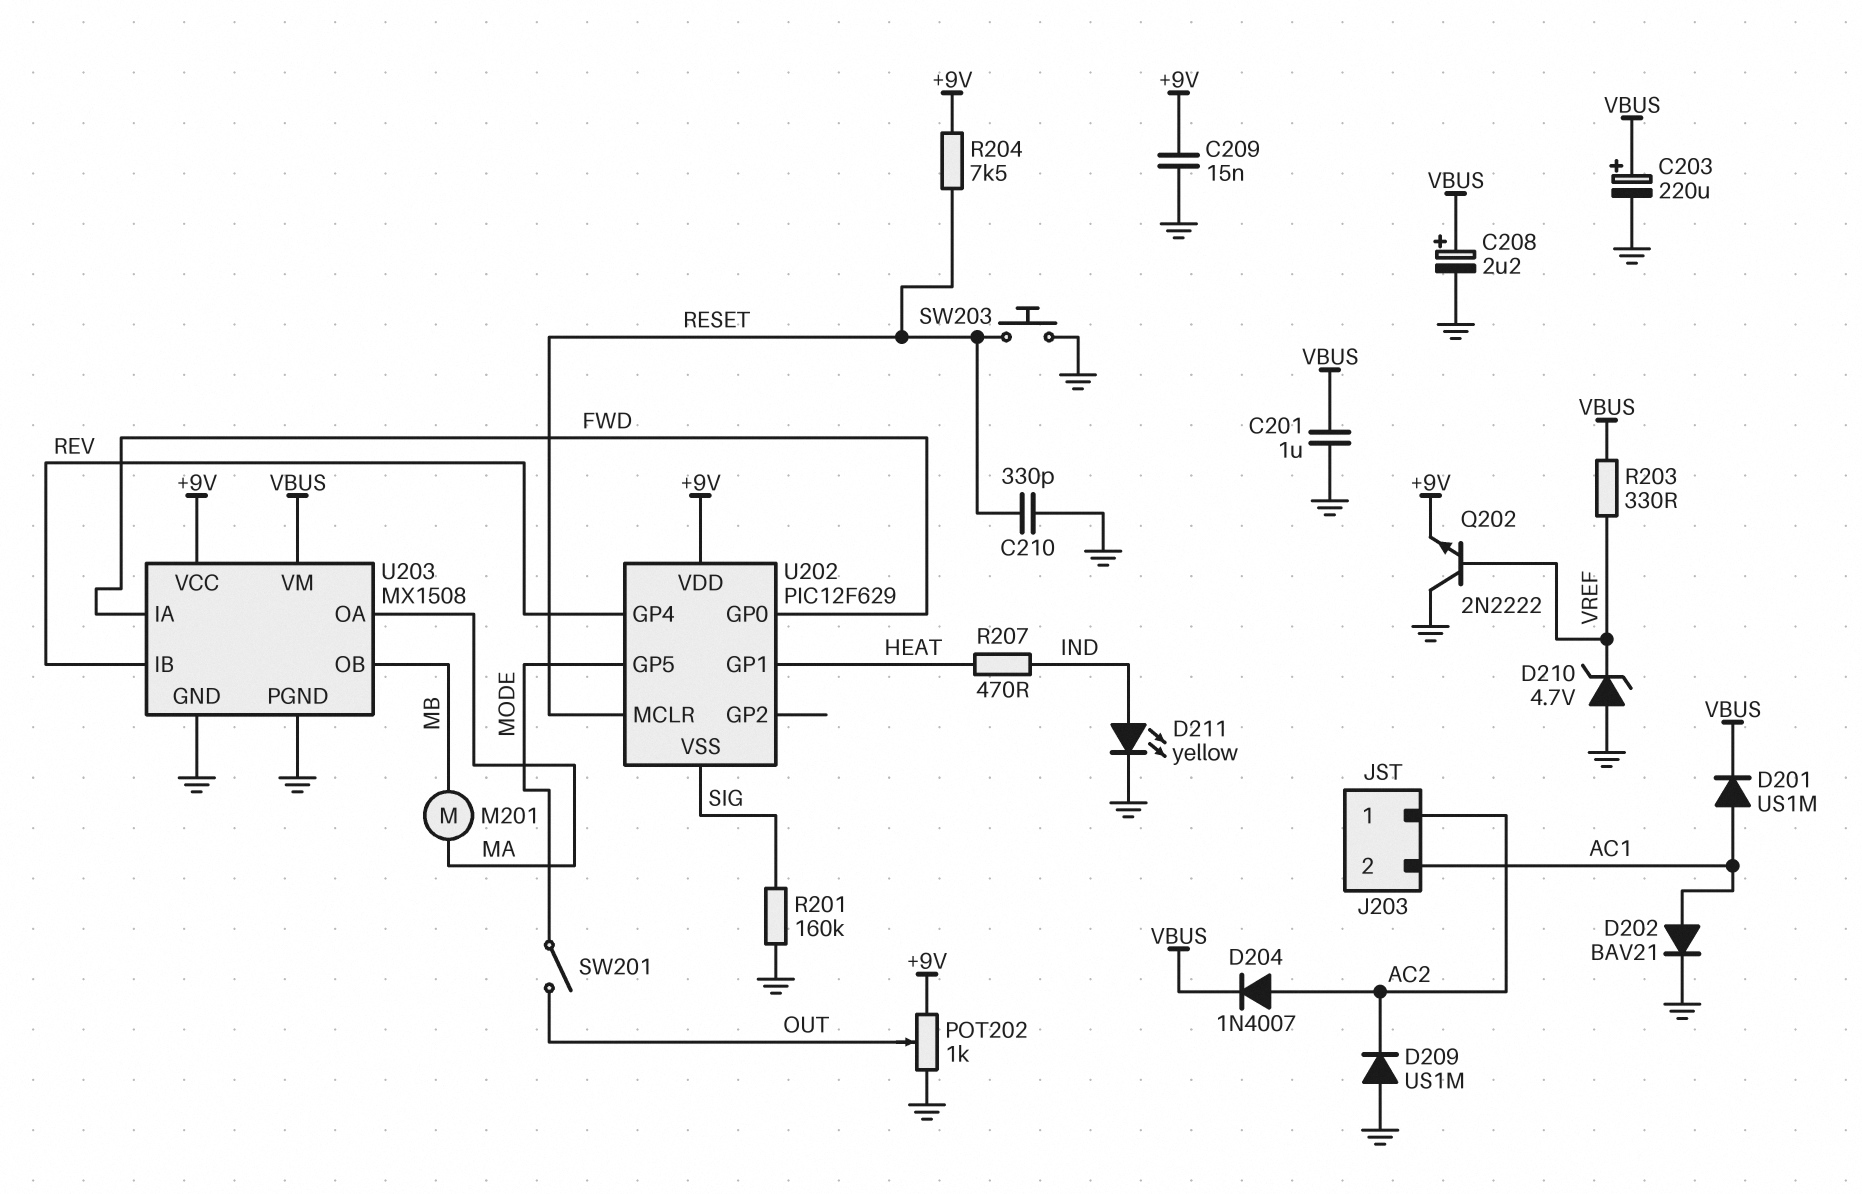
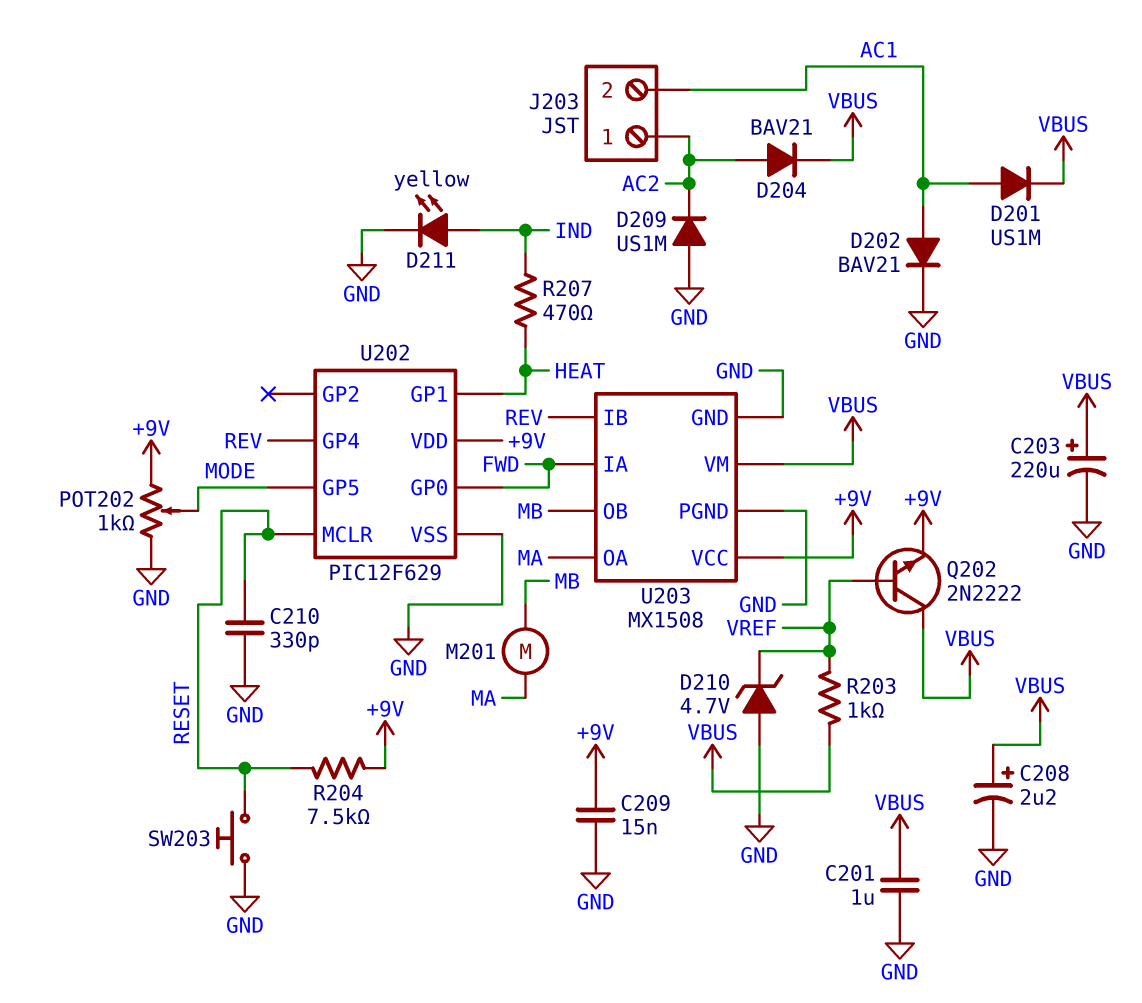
D204: diode 1N4007 (A AC2, K VBUS) -> diode BAV21 (A AC2, K VBUS)
POT202: 1k (+9V, GND, wiper OUT) -> 1k (+9V, GND, wiper MODE)
Q202: NPN 2N2222 (B VREF, C GND, E +9V) -> NPN 2N2222 (B VREF, C VBUS, E +9V)
R201: 160k (GND, SIG) -> none
R203: 330 (VBUS, VREF) -> 1k (VBUS, VREF)
SW201: switch (MODE, OUT) -> none
U202 pin VSS: SIG -> GND

